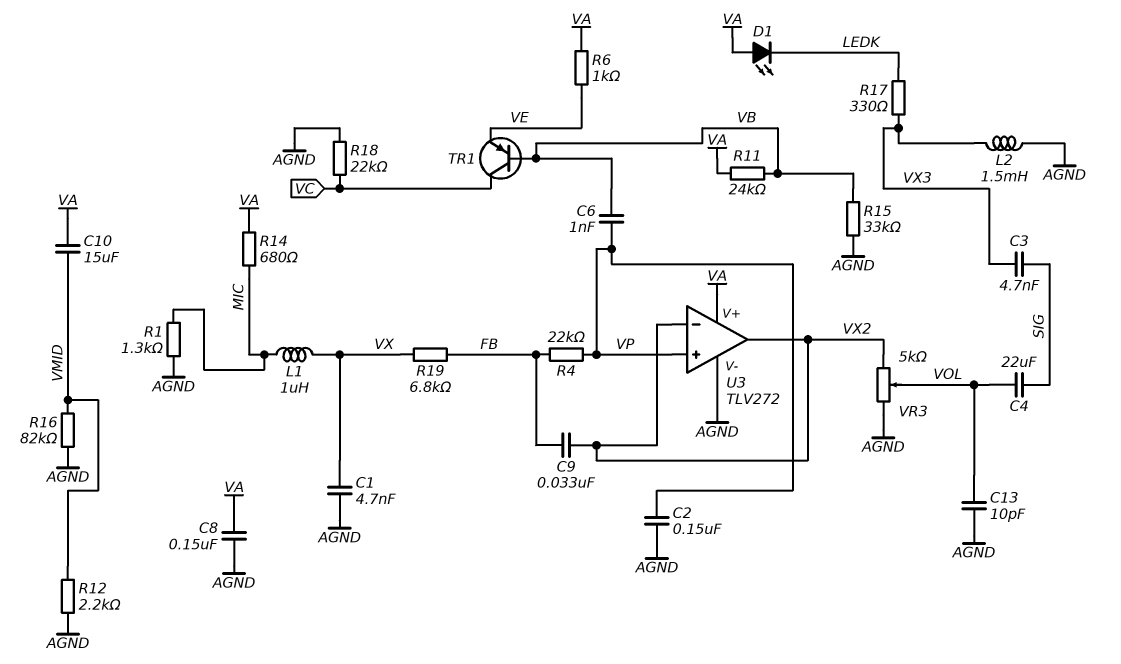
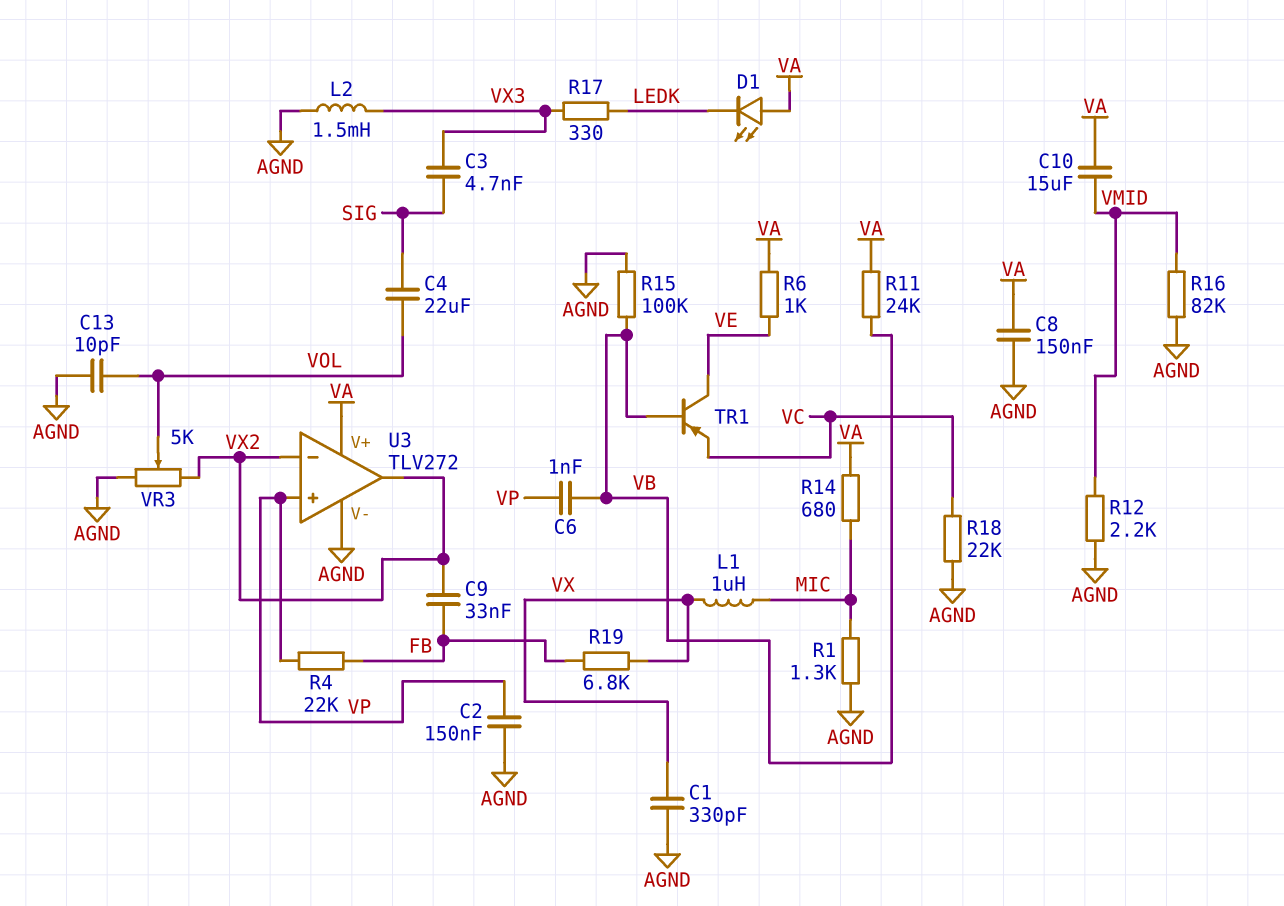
C1: 4.7nF (AGND, VX) -> 330pF (AGND, VX)
R15: 33k (AGND, VB) -> 100k (AGND, VB)
TR1: PNP (B VB, C VC, E VE) -> PNP (B VB, C VE, E VC)

